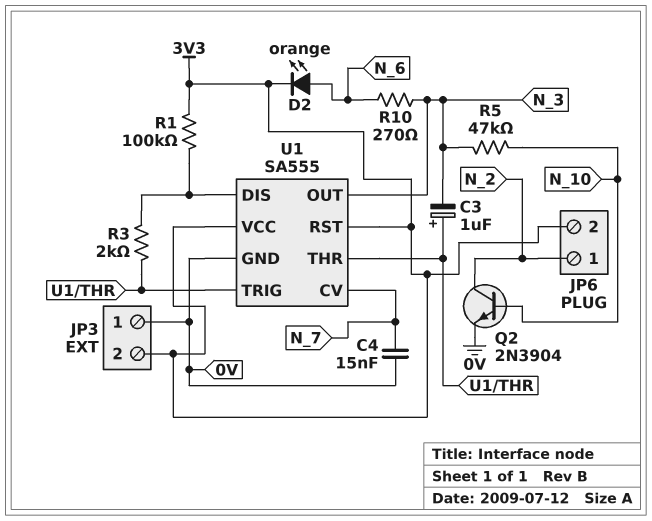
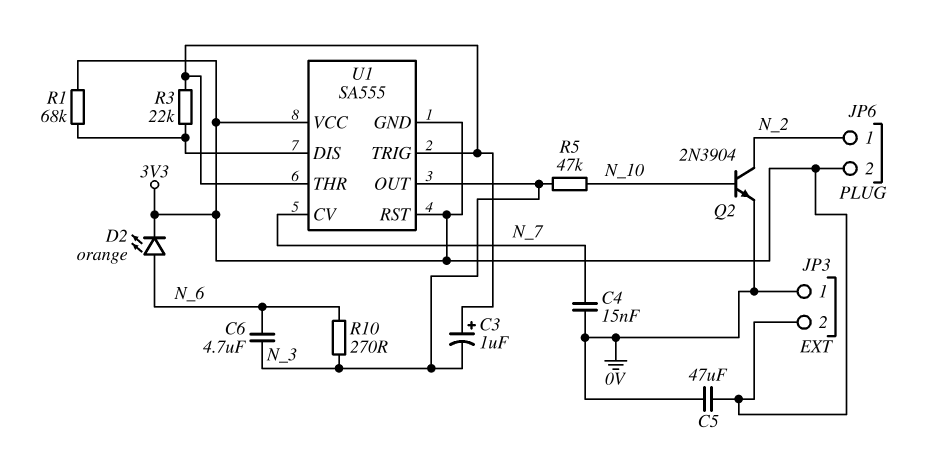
C5: none -> 47uF (0V, 3V3)
C6: none -> 4.7uF (N_3, N_6)
R1: 100k (3V3, U1/DIS) -> 68k (3V3, U1/DIS)
R3: 2k (U1/DIS, U1/THR) -> 22k (U1/DIS, U1/THR)
U1 pin GND: 0V -> 3V3

